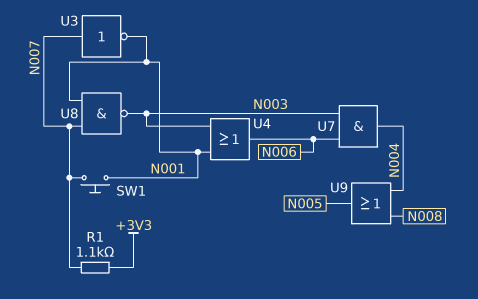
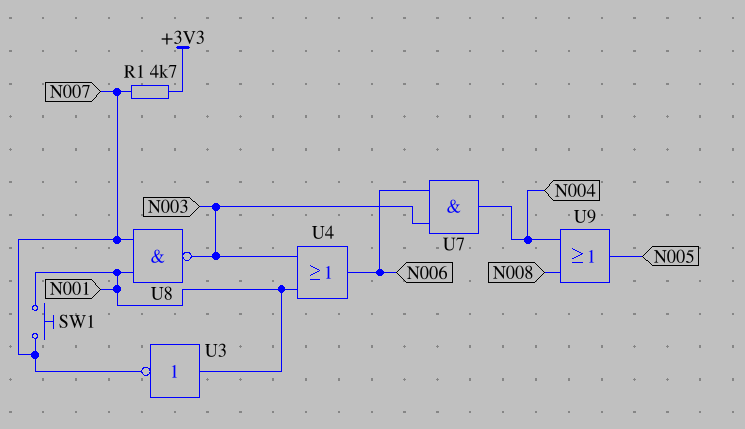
R1: 1.1k (+3V3, N007) -> 4.7k (+3V3, N007)
U3: NOT (in N007, out N001) -> NOT (in N001, out N007)

